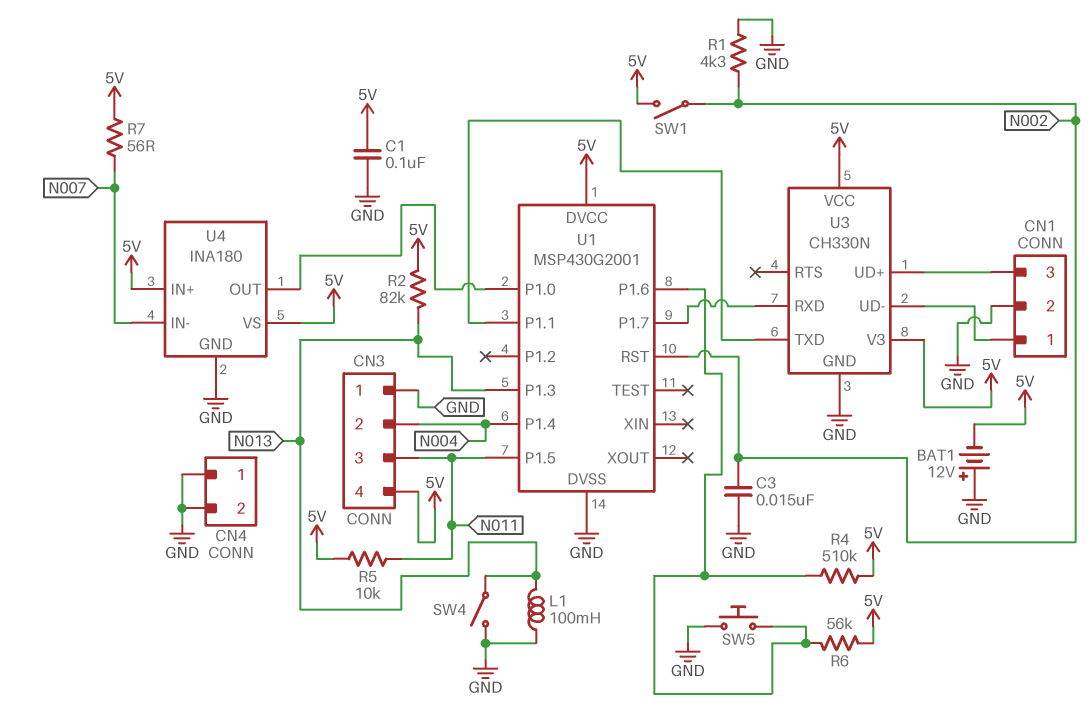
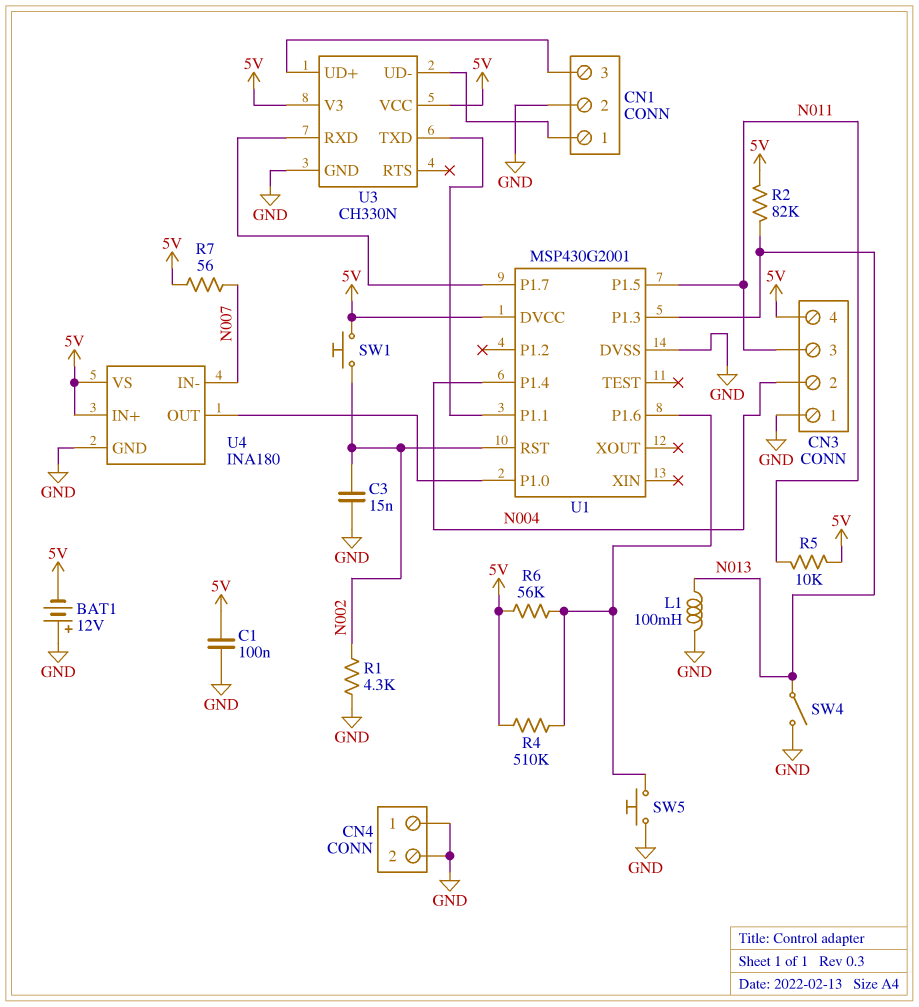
SW1: switch (5V, N002) -> button (5V, N002)

